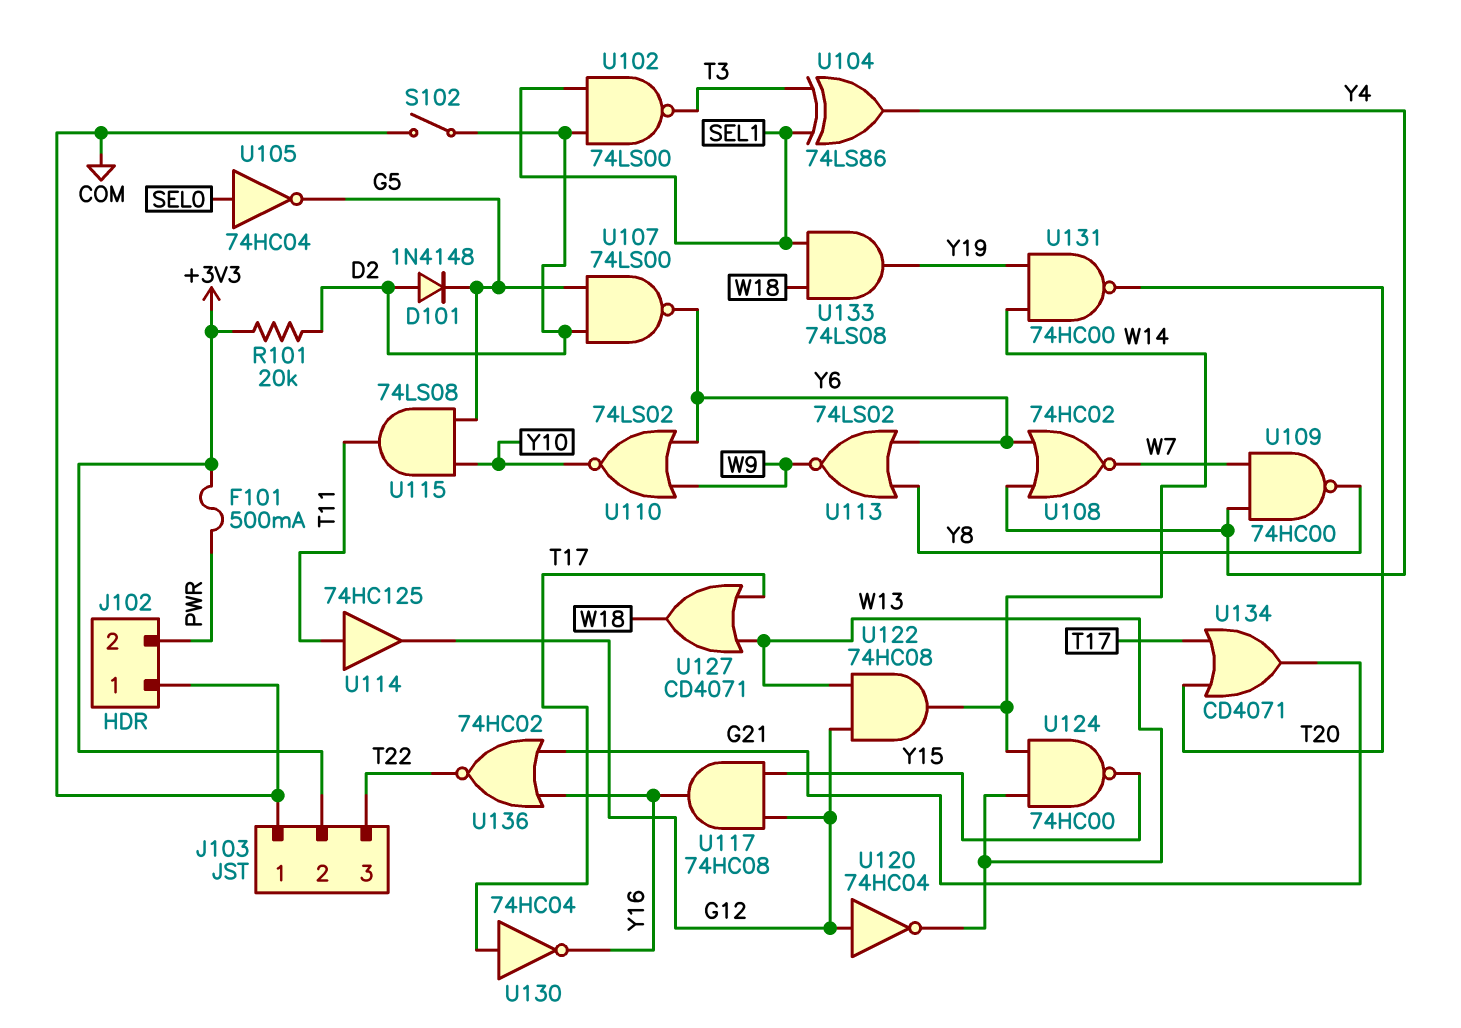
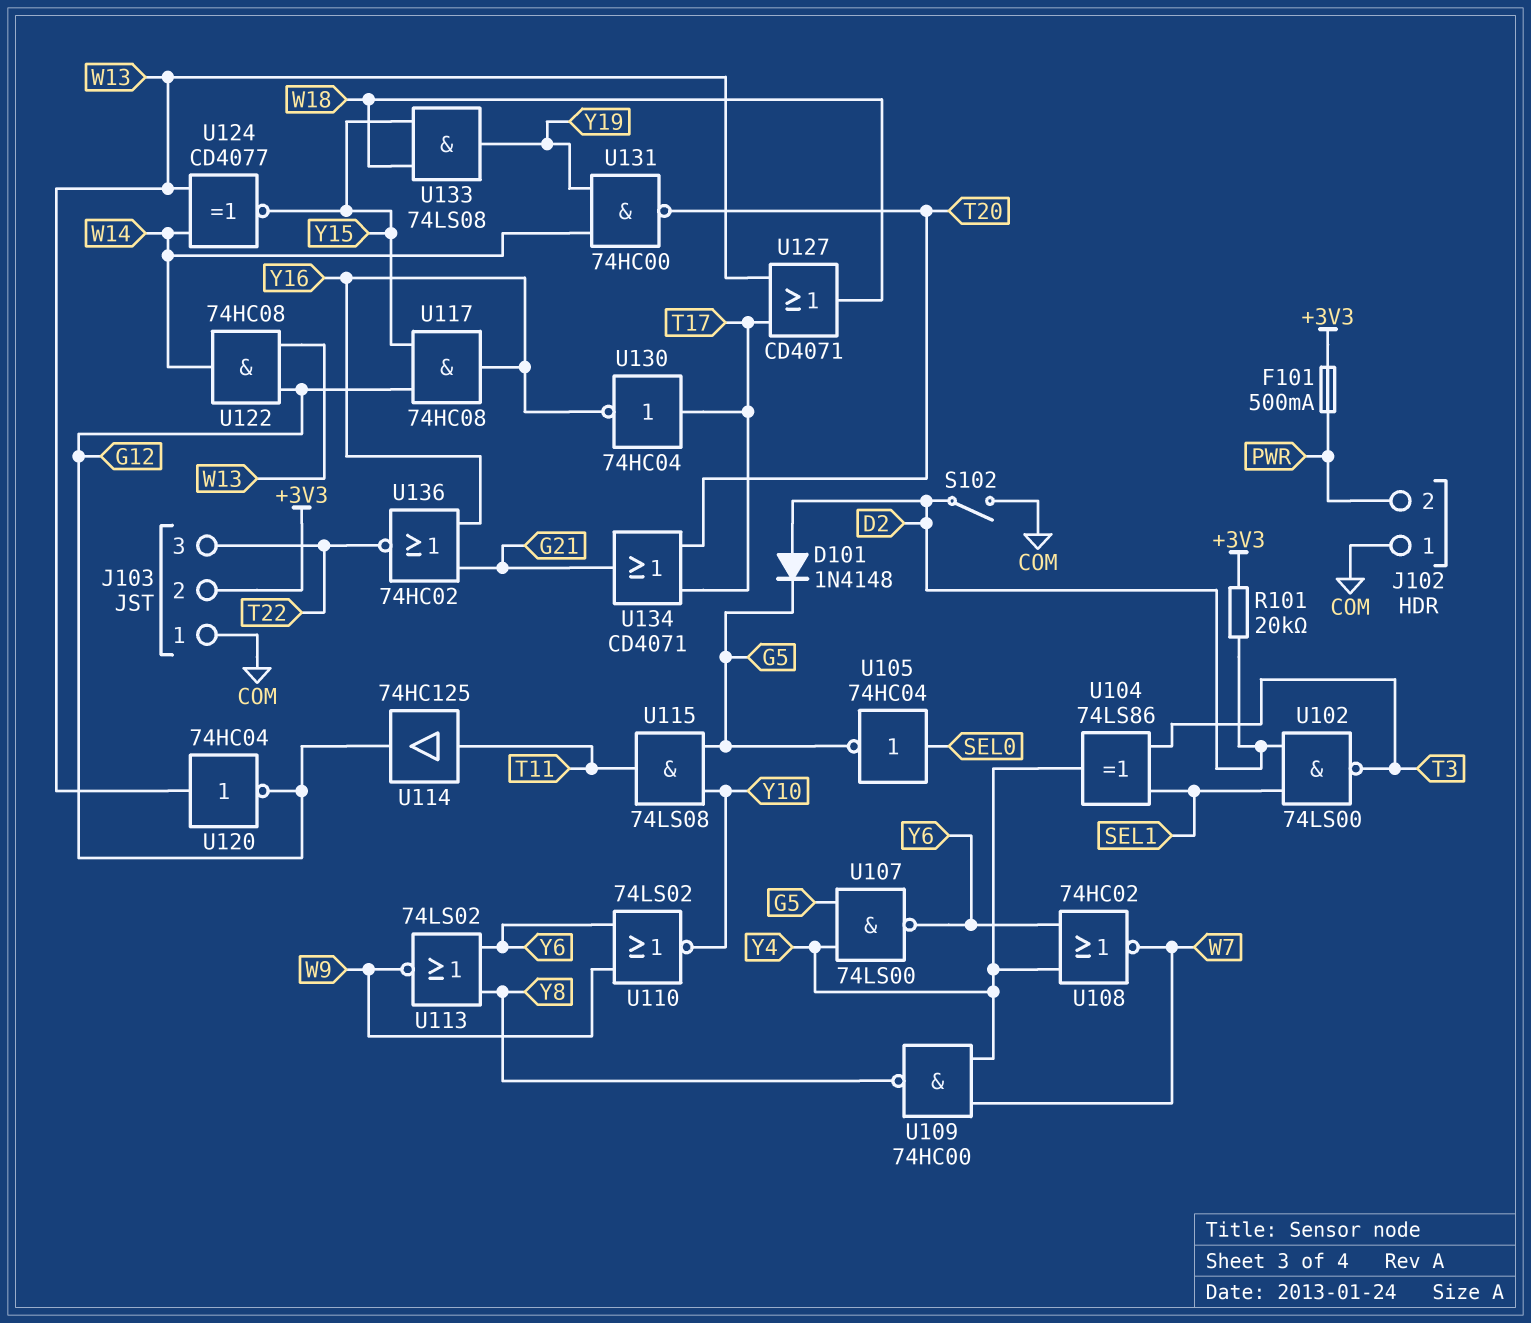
U107: NAND 74LS00 (in D2, in G5, out Y6) -> NAND 74LS00 (in G5, in Y4, out Y6)
U120: NOT 74HC04 (in G12, out W13) -> NOT 74HC04 (in W13, out G12)
U124: NAND 74HC00 (in W13, in W14, out Y15) -> XNOR CD4077 (in W13, in W14, out Y15)
U133: AND 74LS08 (in SEL1, in W18, out Y19) -> AND 74LS08 (in W18, in Y15, out Y19)

